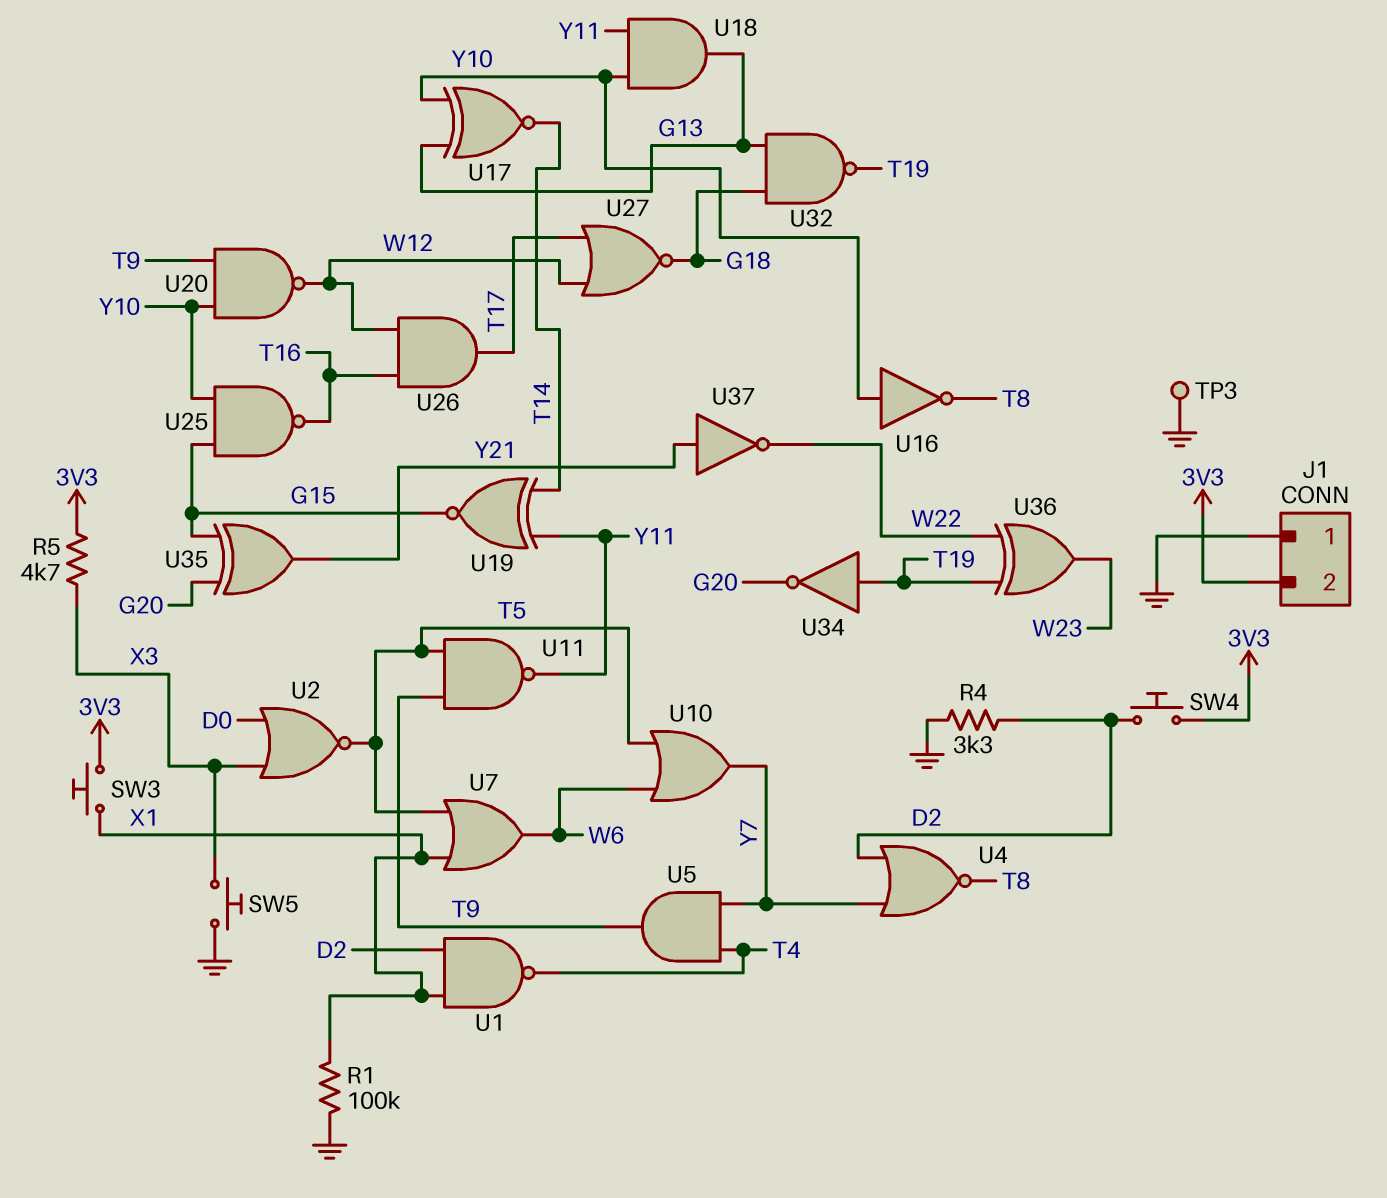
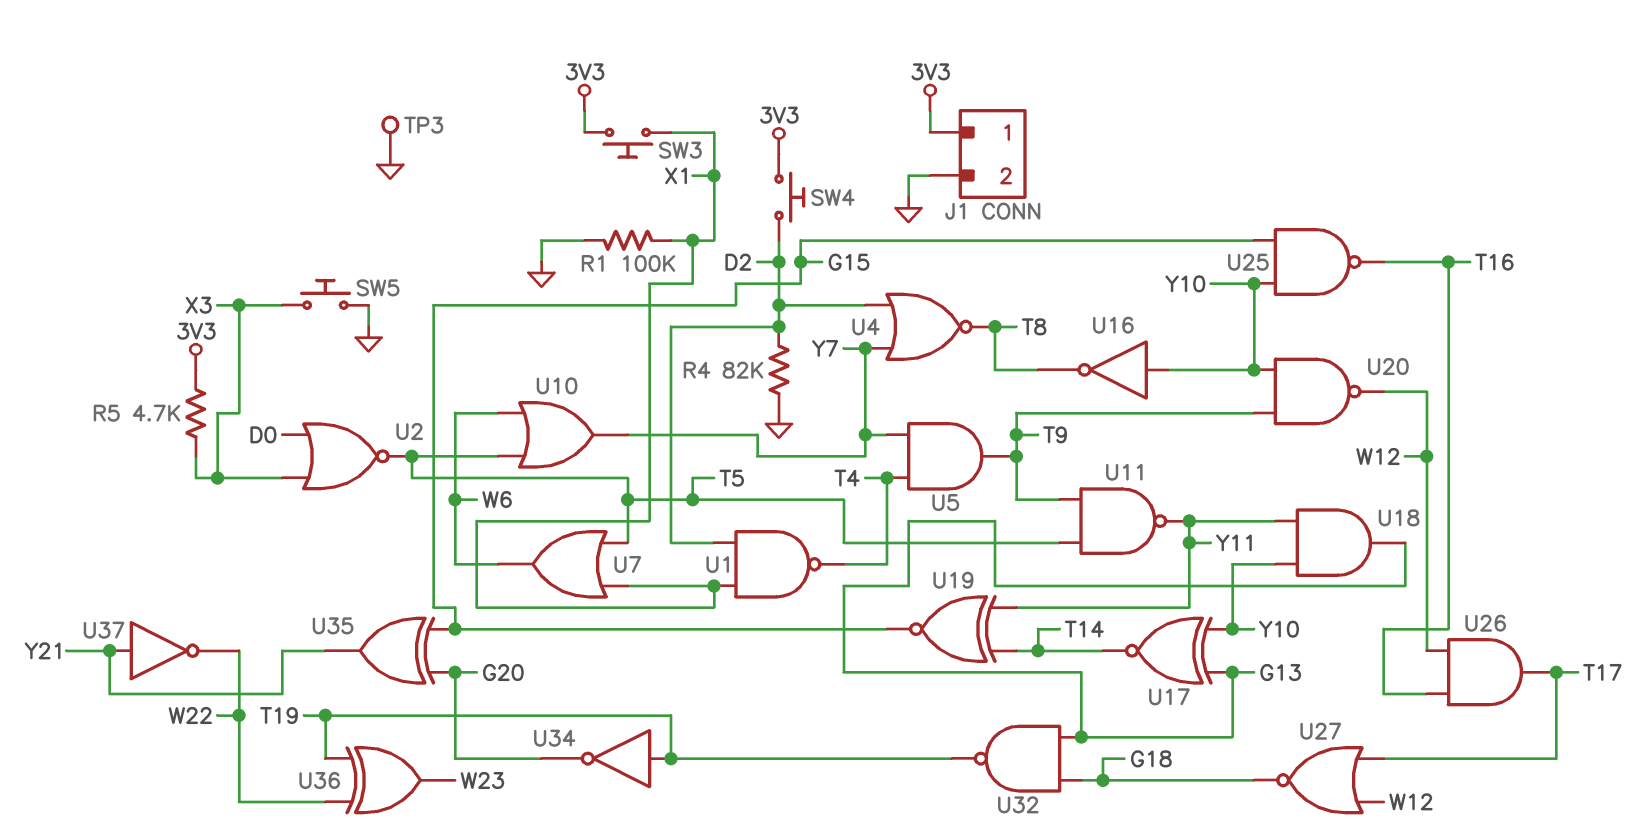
J1 pin 1: GND -> 3V3
J1 pin 2: 3V3 -> GND
R4: 3.3k (D2, GND) -> 82k (D2, GND)

